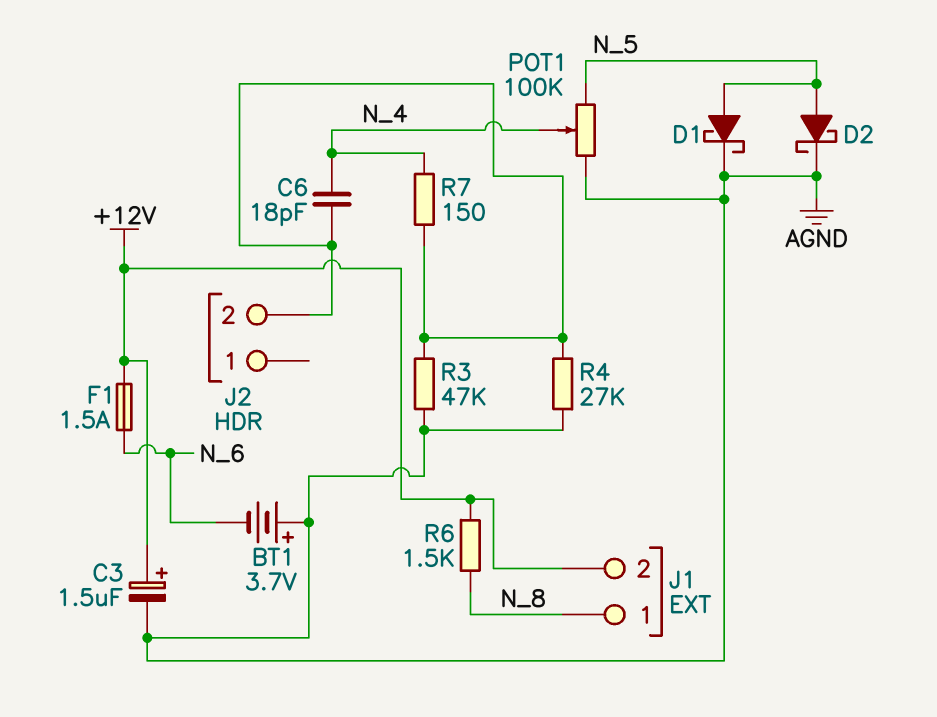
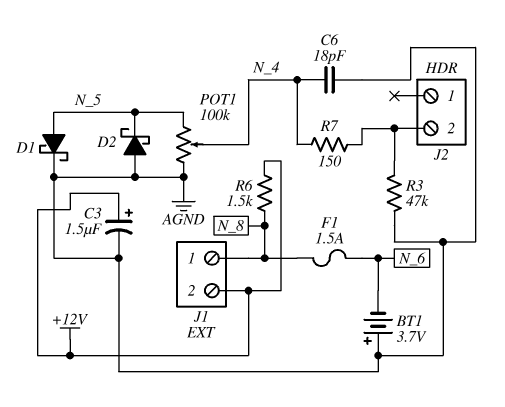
C6: 18pF (J2/2, N_4) -> 18pF (AGND, N_4)
D2: schottky (A N_5, K AGND) -> schottky (A AGND, K N_5)
F1: 1.5A (+12V, N_6) -> 1.5A (N_6, N_8)
R4: 27k (AGND, J2/2) -> none

